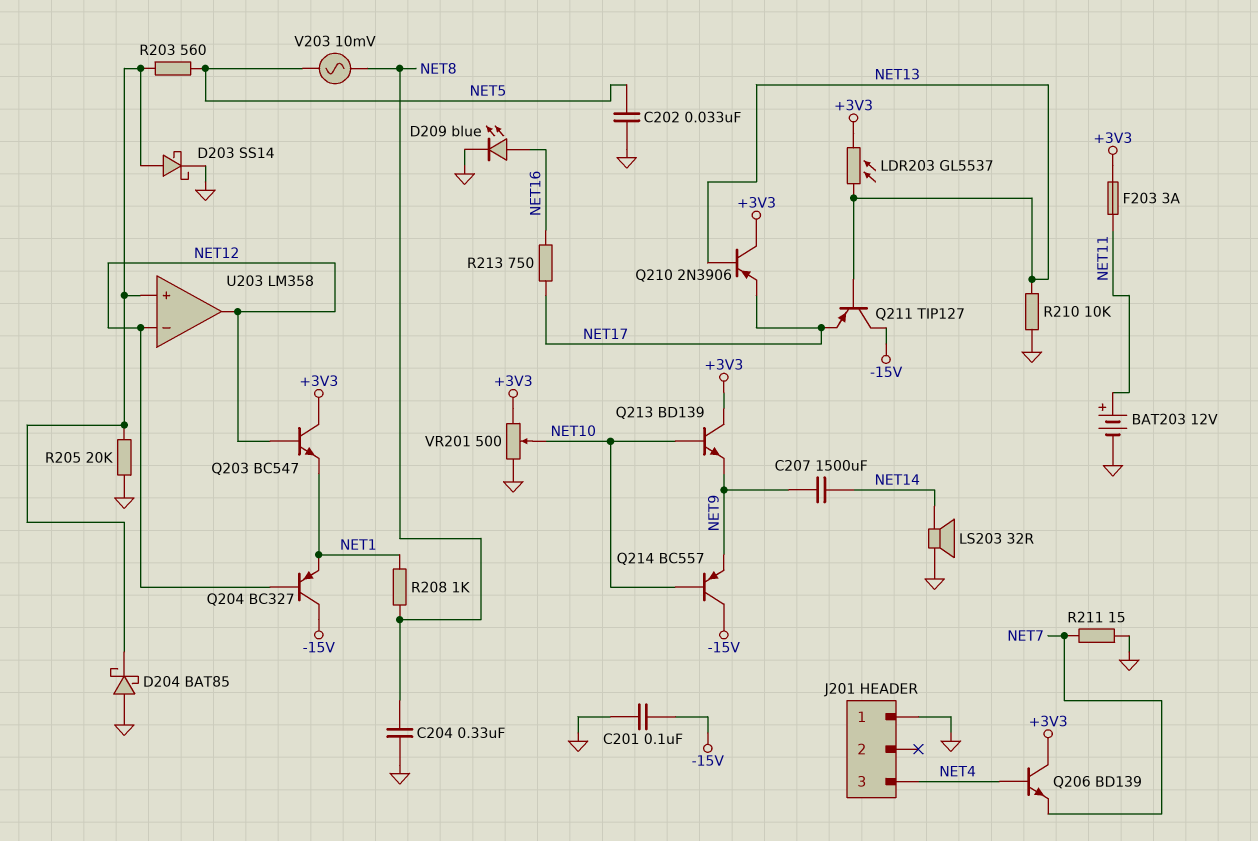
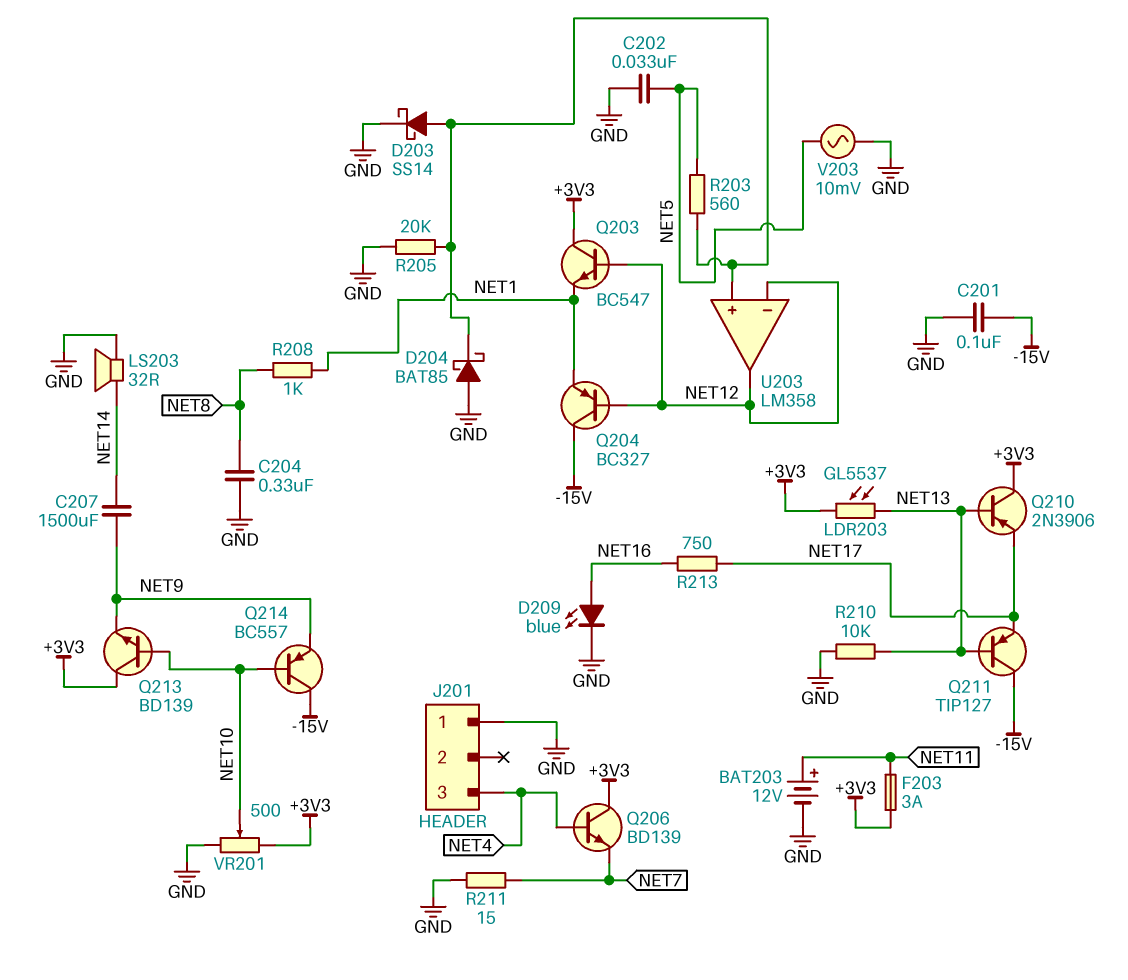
V203: AC 10mV (NET5, NET8) -> AC 10mV (GND, NET5)

